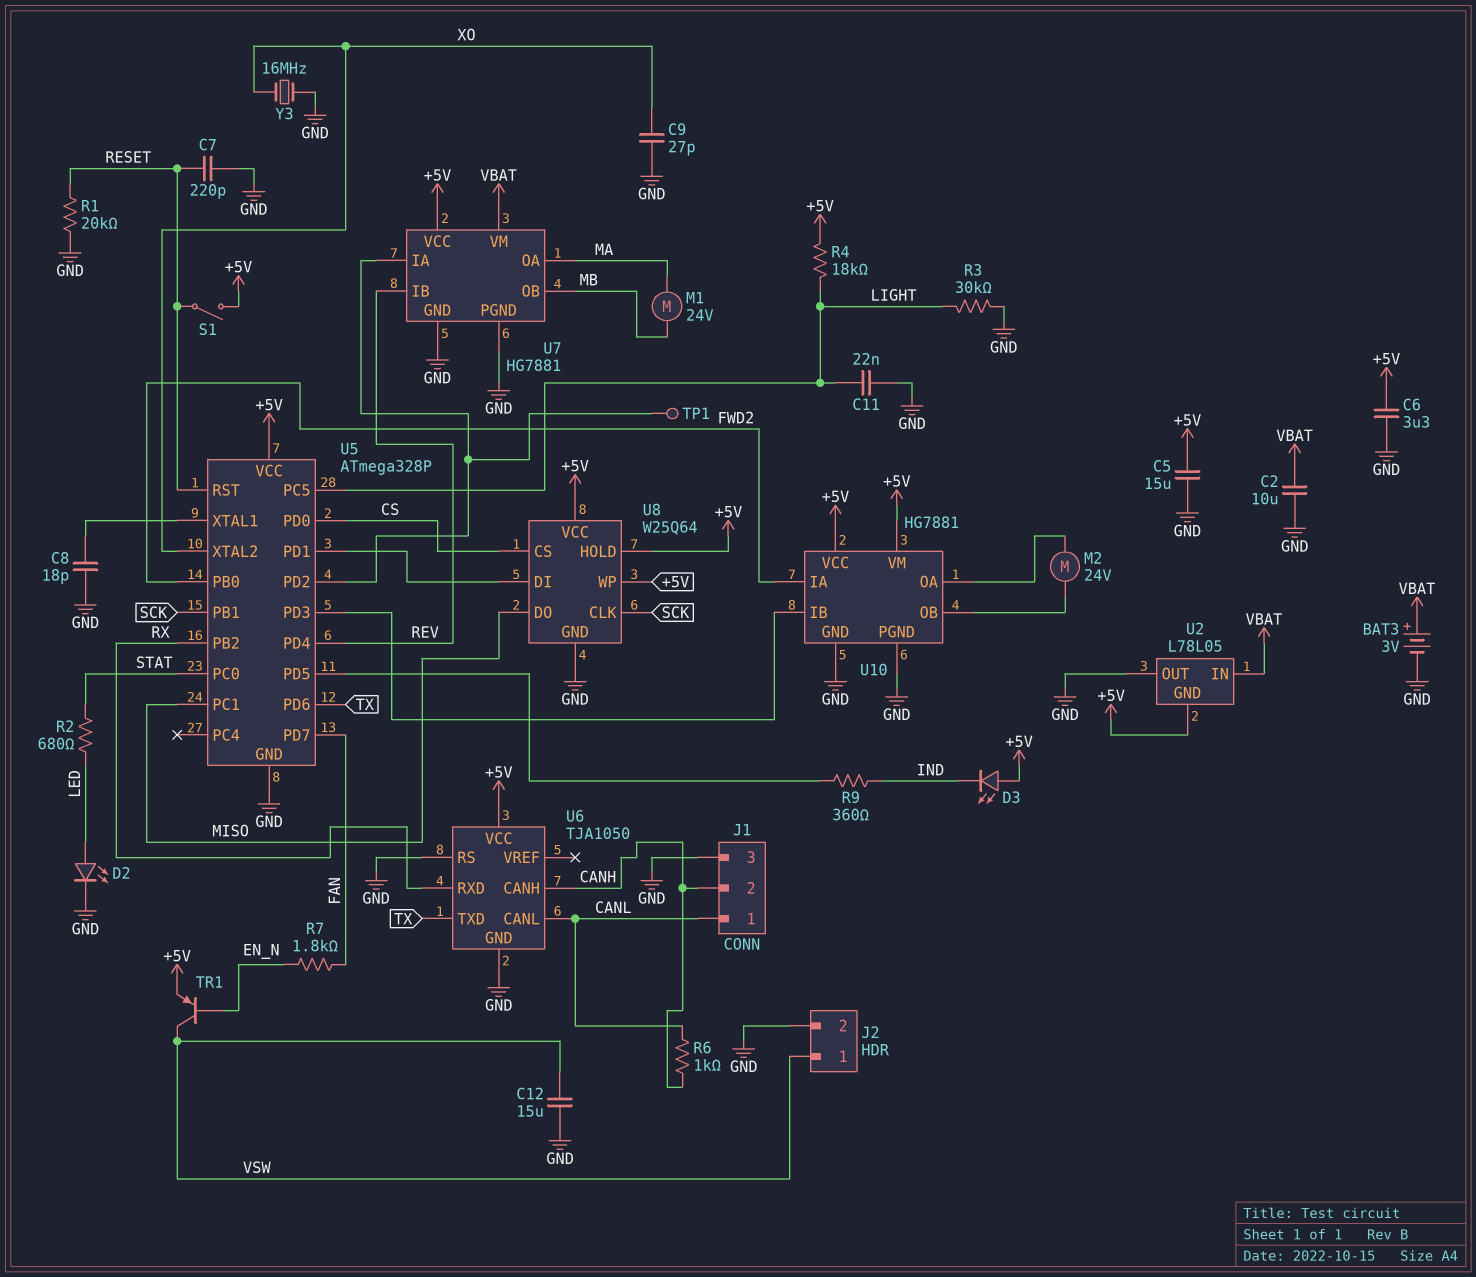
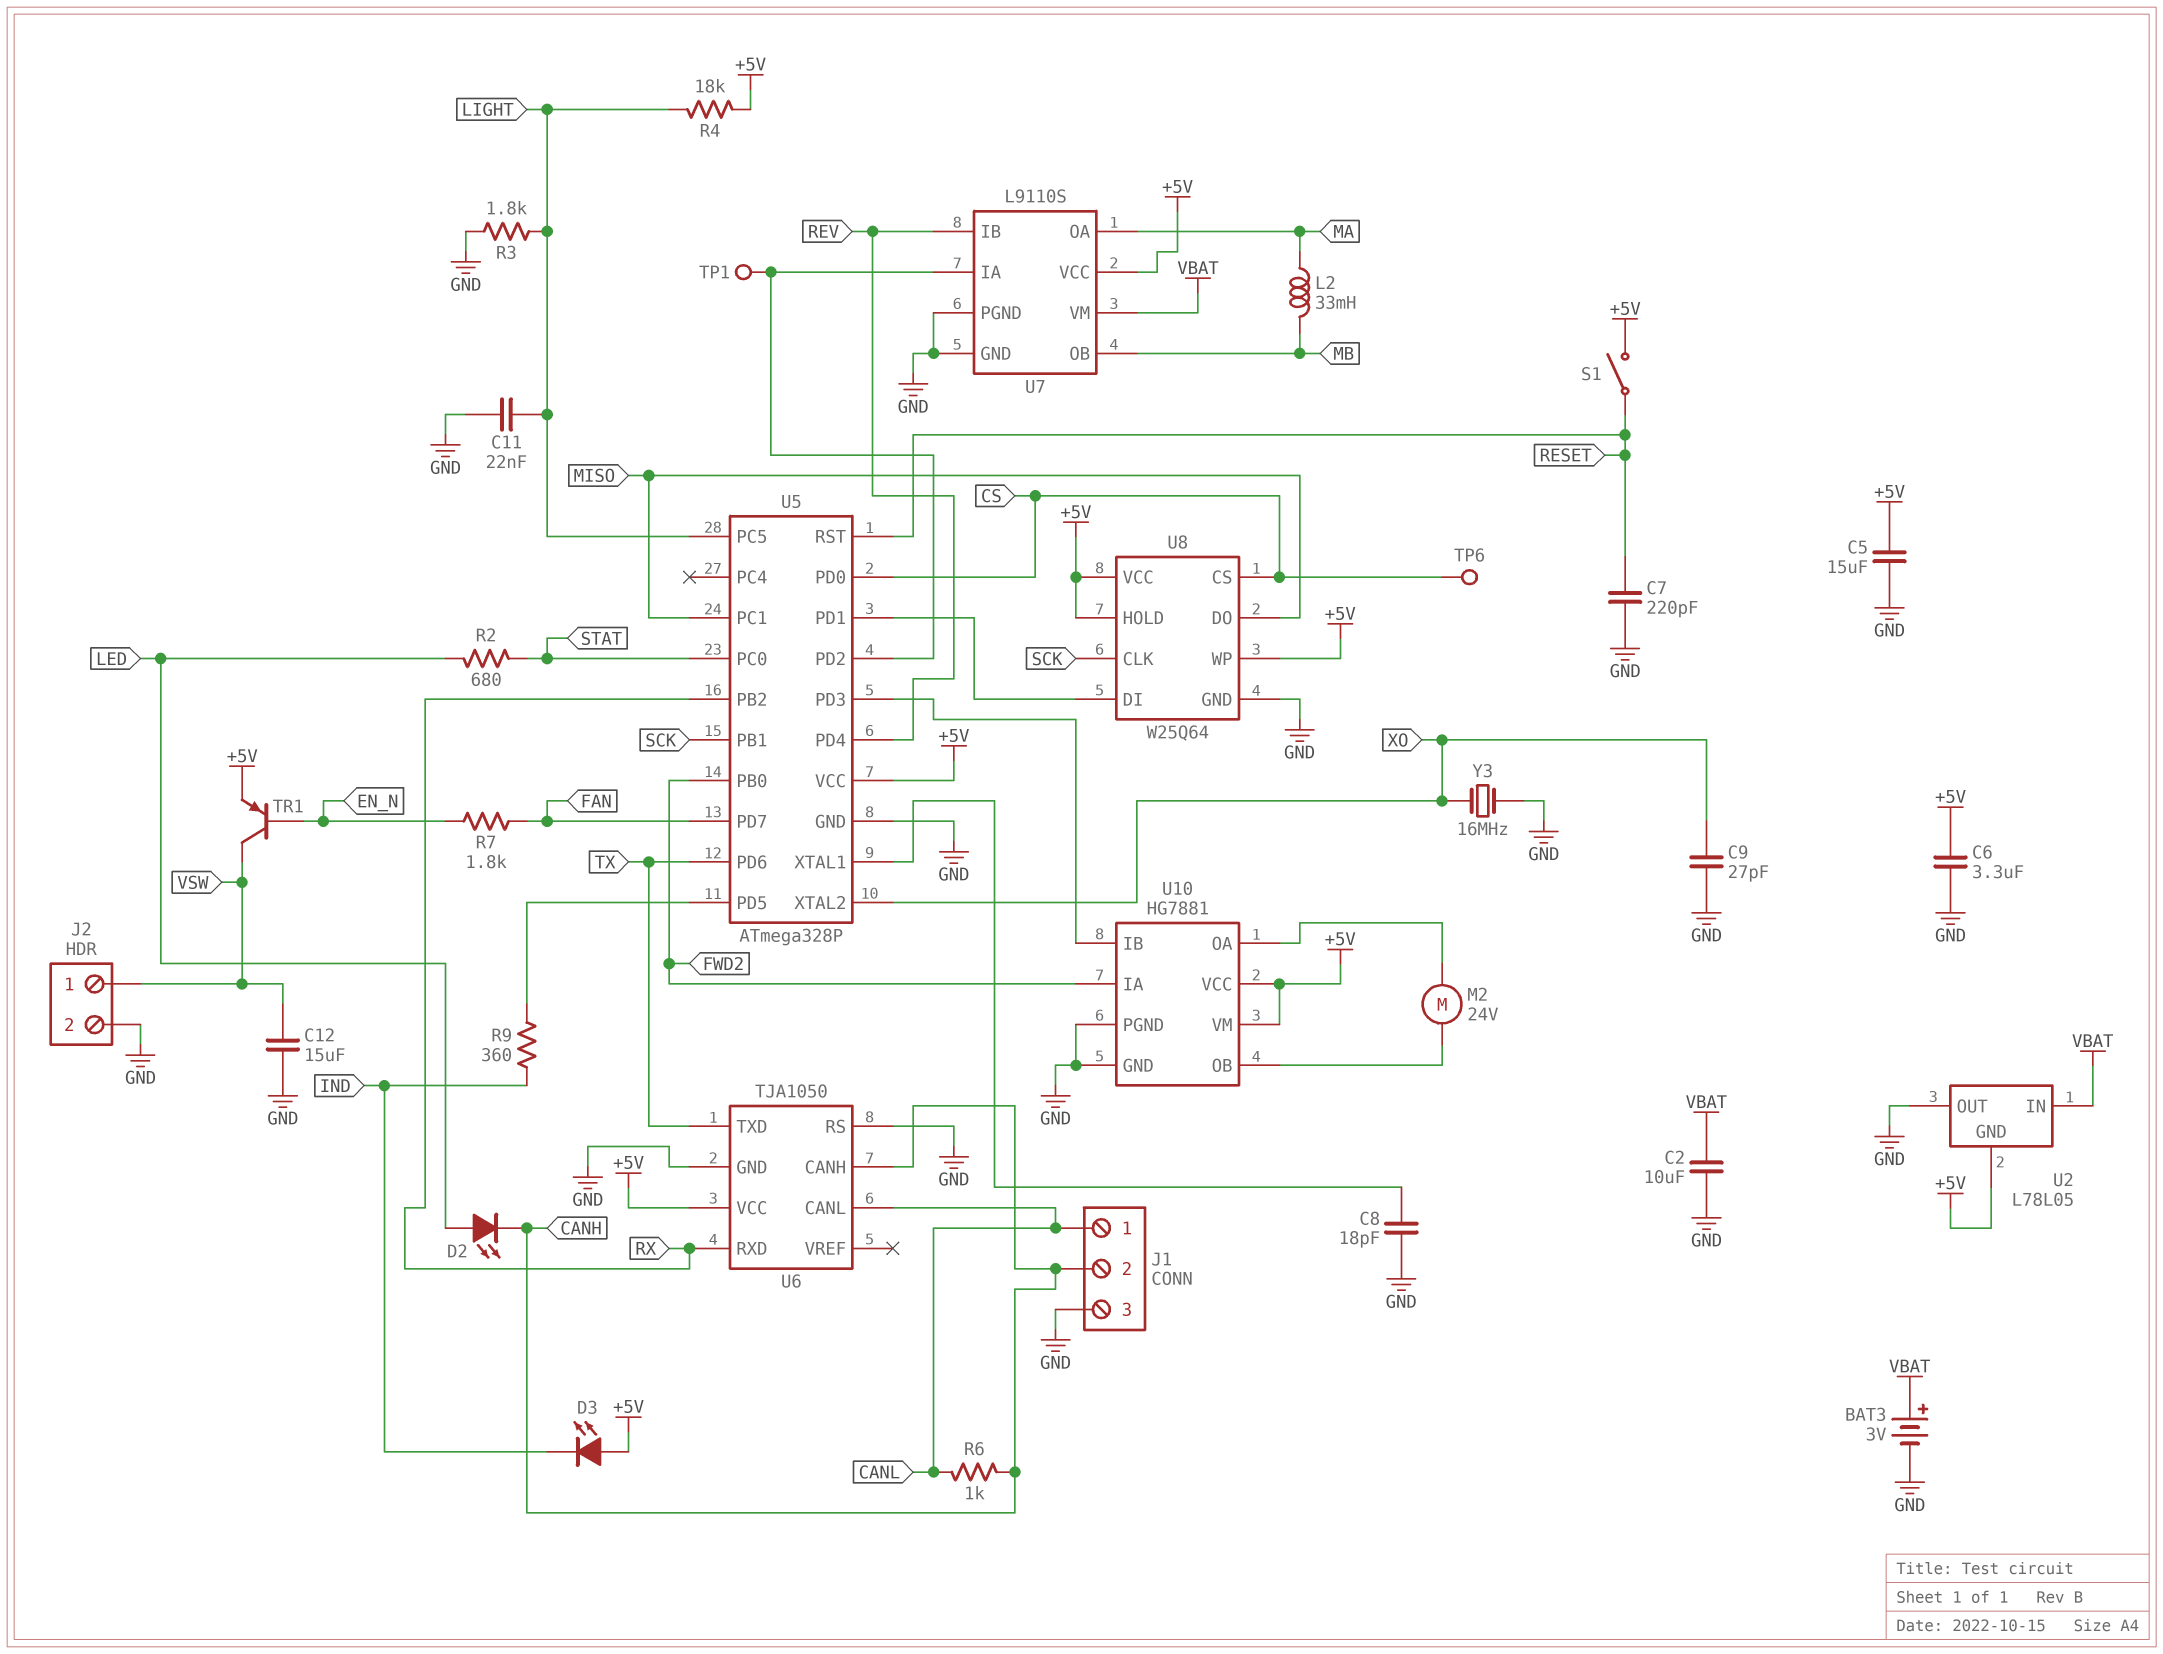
D2: LED (A LED, K GND) -> LED (A LED, K CANH)
L2: none -> 33mH (MA, MB)
M1: motor 24V (MA, MB) -> none
R1: 20k (GND, RESET) -> none
R3: 30k (GND, LIGHT) -> 1.8k (GND, LIGHT)
TP6: none -> test point (CS)
U7: HG7881 -> L9110S

